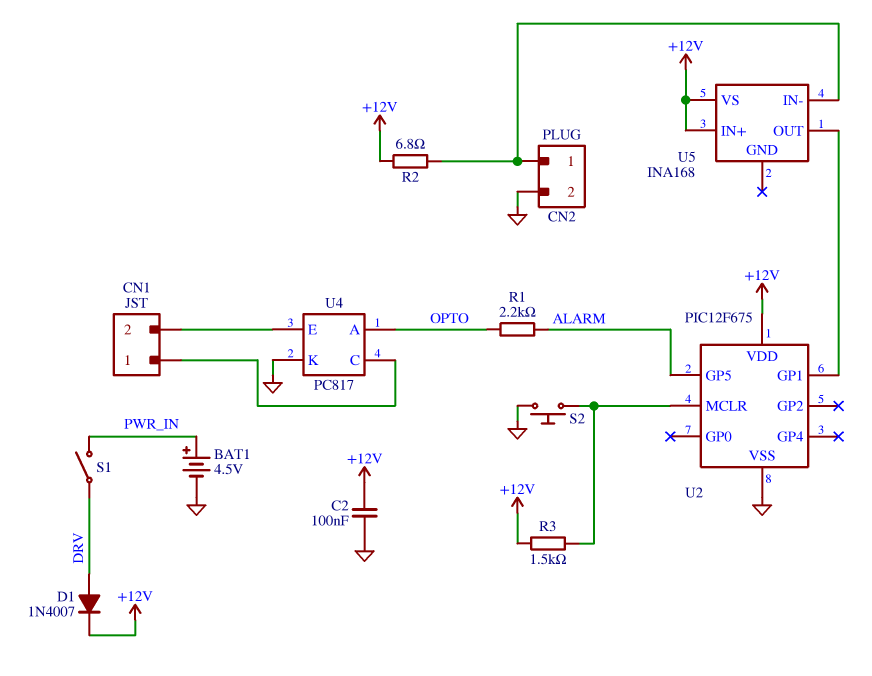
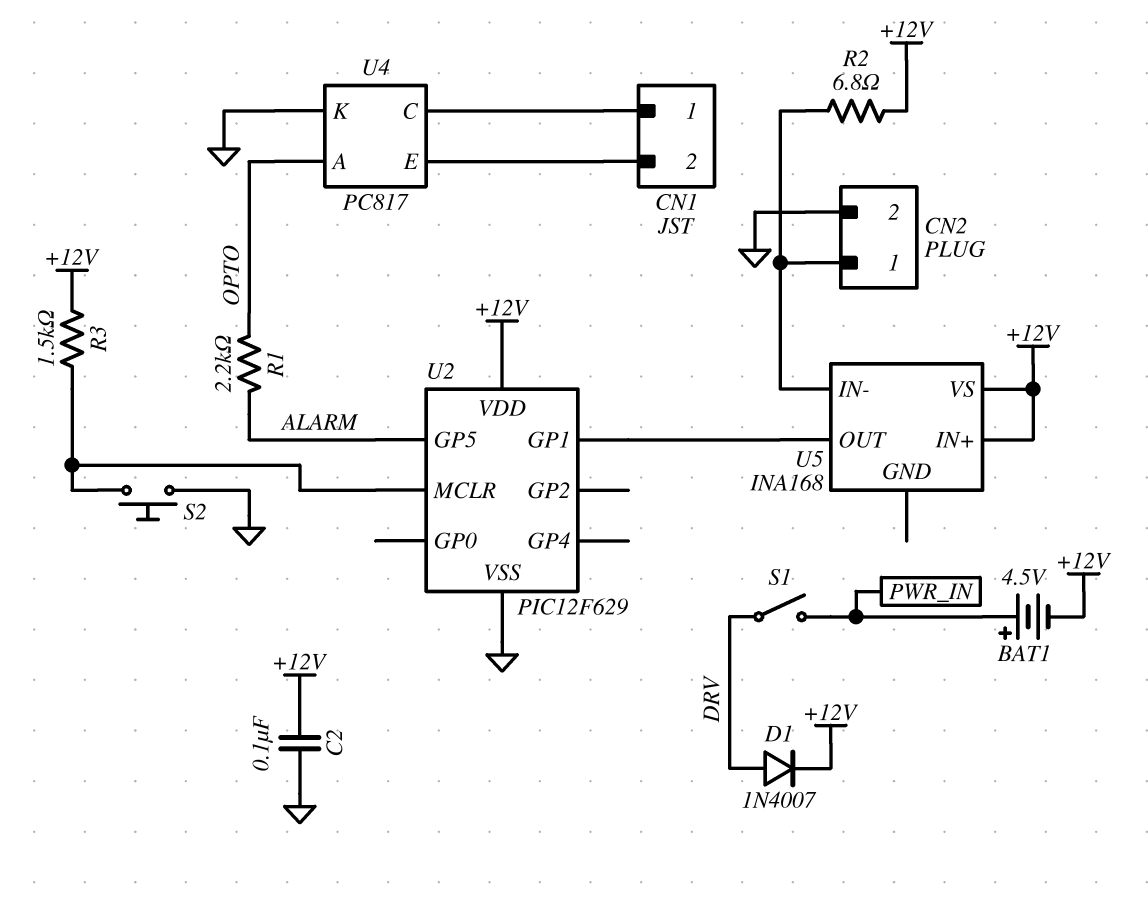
BAT1: 4.5V (plus PWR_IN, minus GND) -> 4.5V (plus PWR_IN, minus +12V)
U2: PIC12F675 -> PIC12F629

